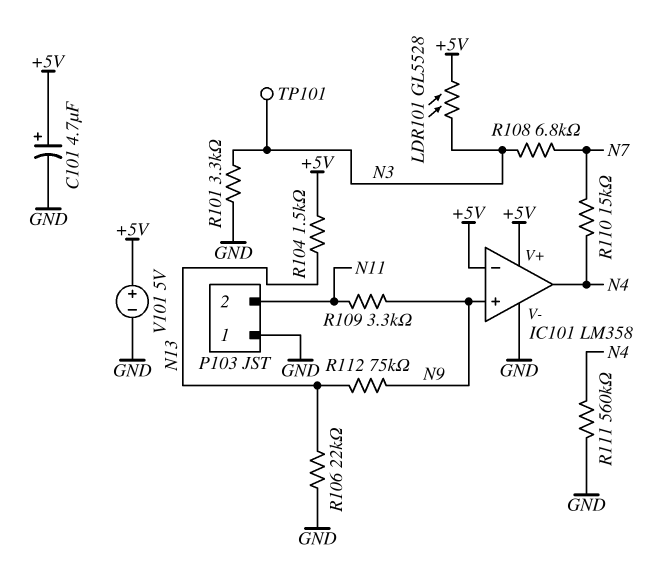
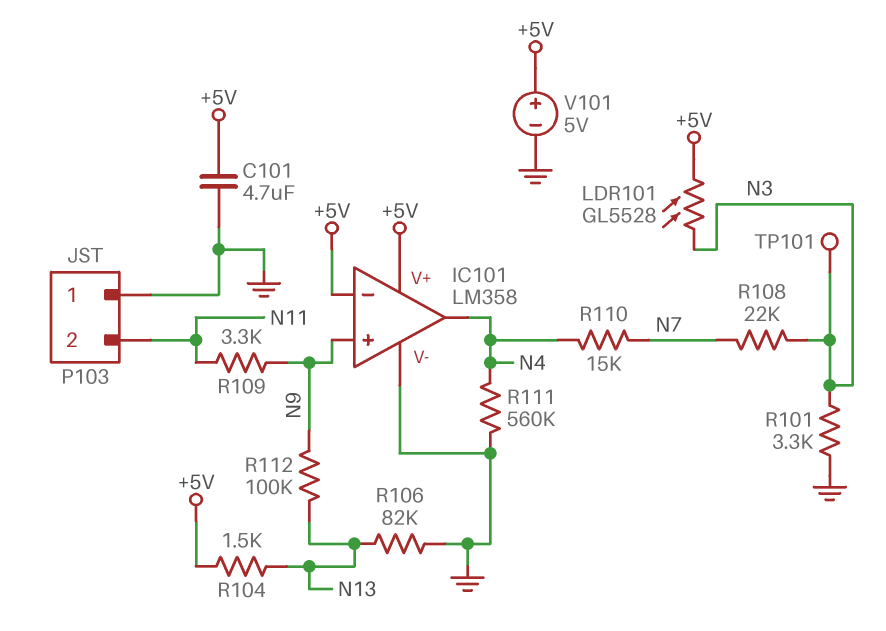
C101: 4.7uF (plus +5V, minus GND) -> 4.7uF (+5V, GND)
R106: 22k (GND, N13) -> 82k (GND, N13)
R108: 6.8k (N3, N7) -> 22k (N3, N7)
R112: 75k (N9, N13) -> 100k (N9, N13)

